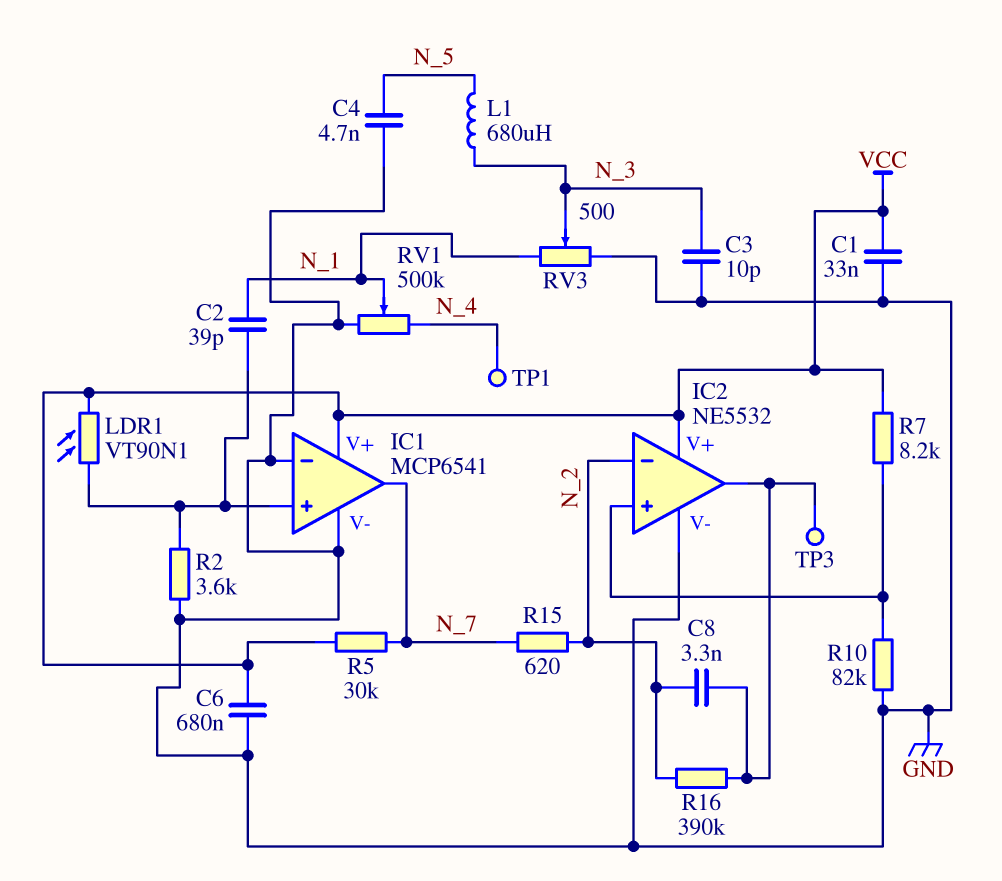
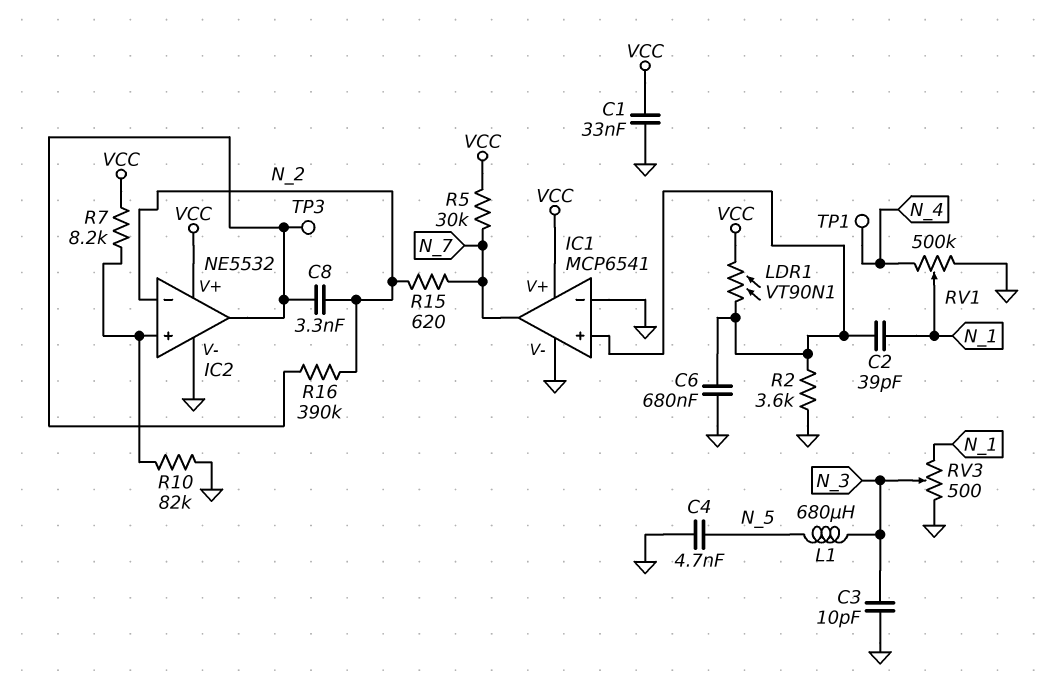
C6: 680nF (GND, VCC) -> 680nF (GND, IC1/in+)

